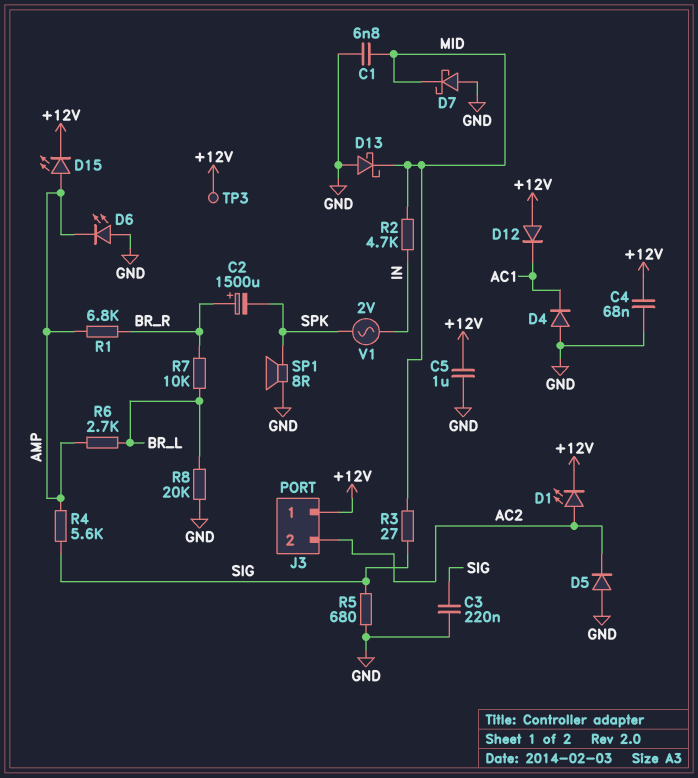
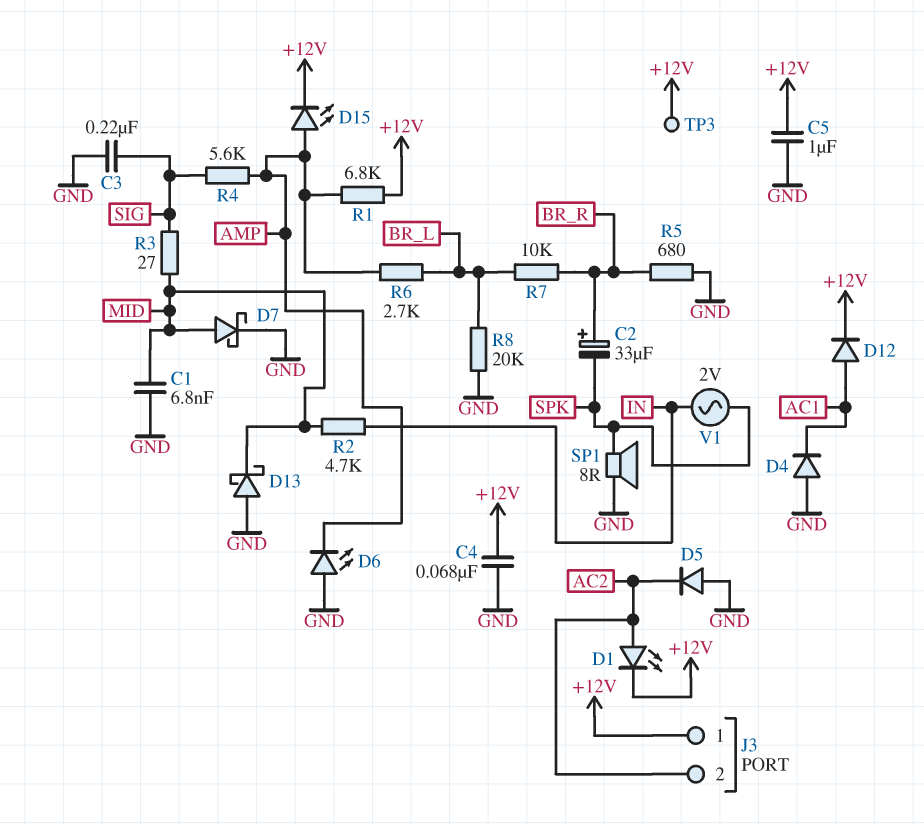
C2: 1500uF (plus BR_R, minus SPK) -> 33uF (plus BR_R, minus SPK)
D7: schottky (A GND, K MID) -> schottky (A MID, K GND)
D12: diode (A +12V, K AC1) -> diode (A AC1, K +12V)
R1: 6.8k (AMP, BR_R) -> 6.8k (+12V, AMP)
R5: 680 (GND, SIG) -> 680 (BR_R, GND)

